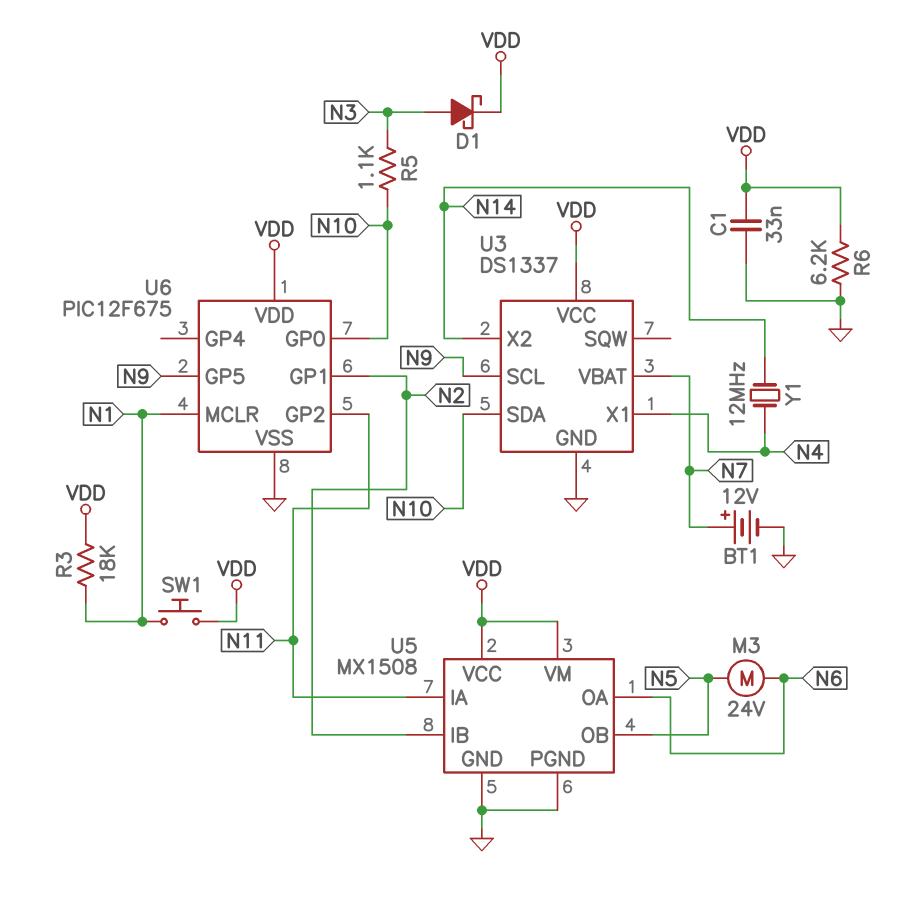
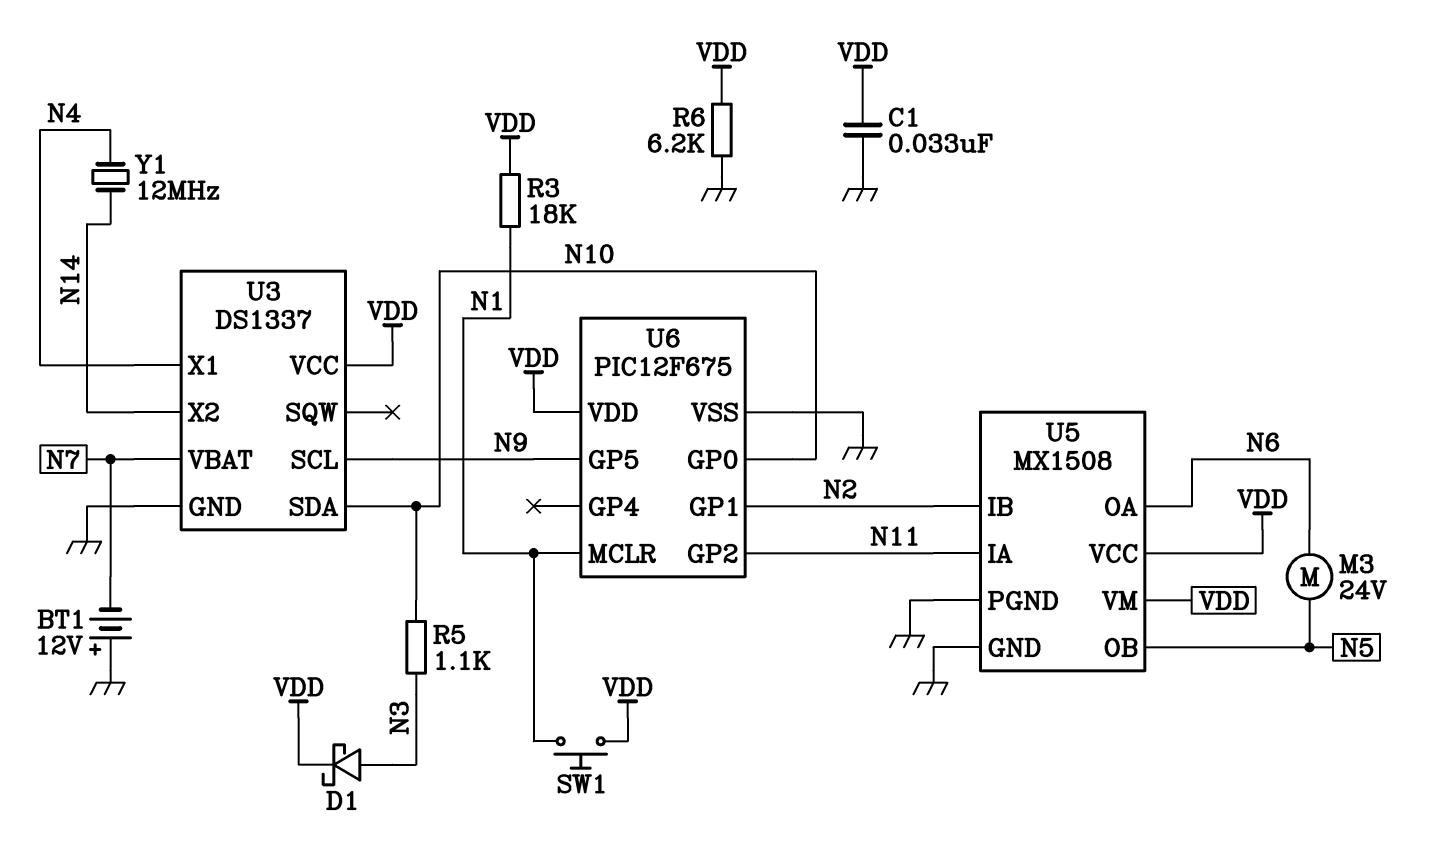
BT1: 12V (plus N7, minus GND) -> 12V (plus GND, minus N7)

